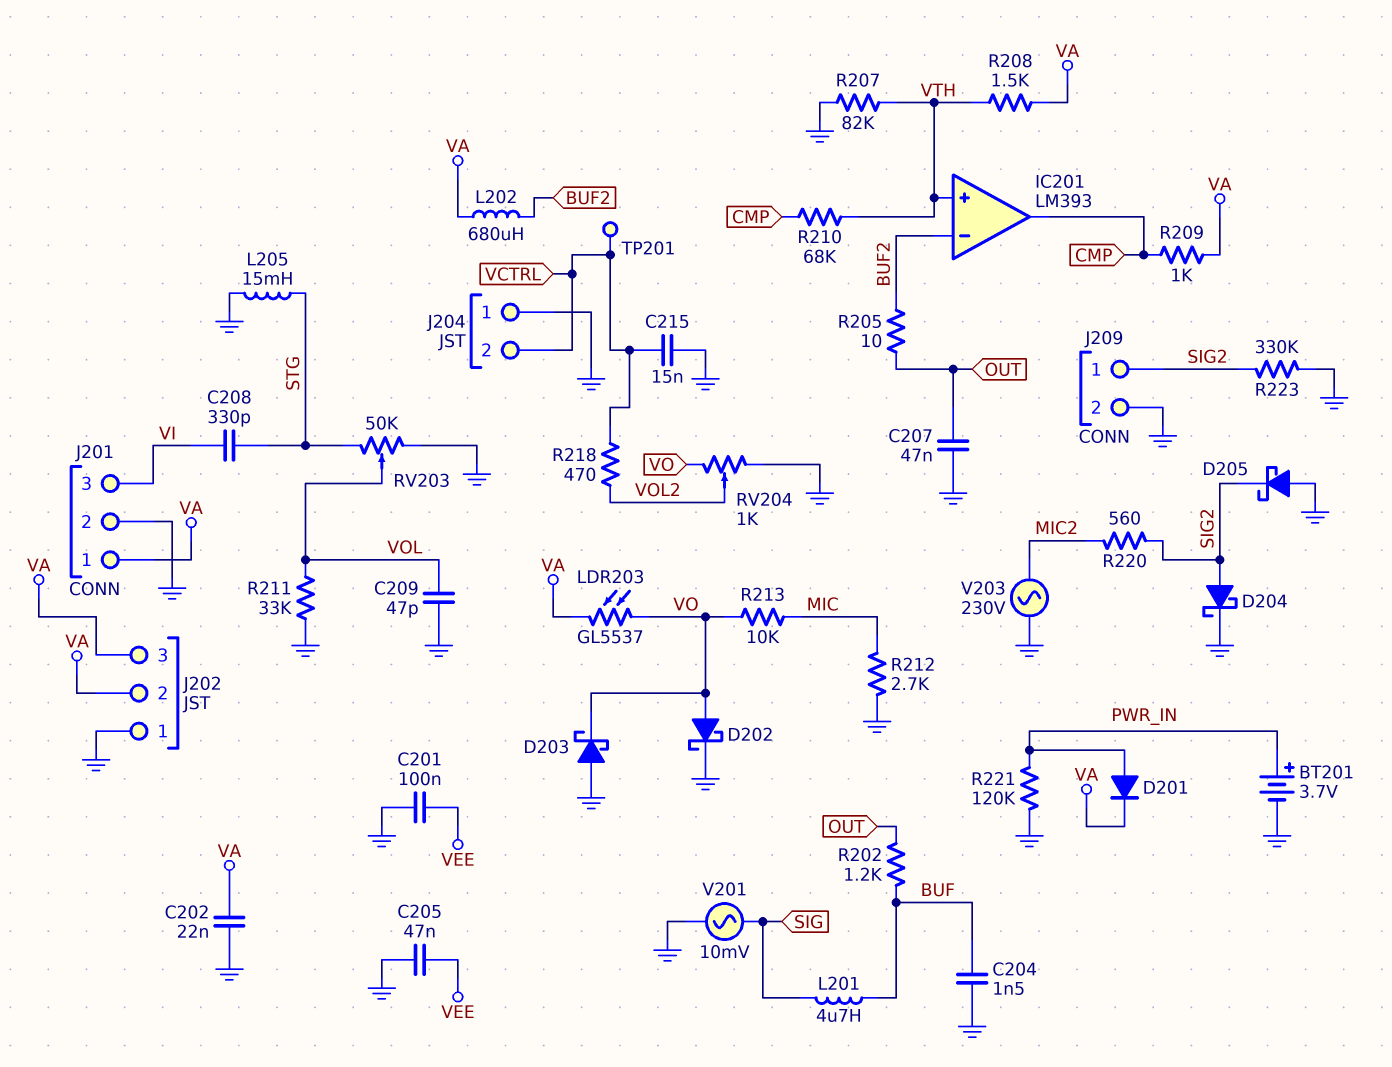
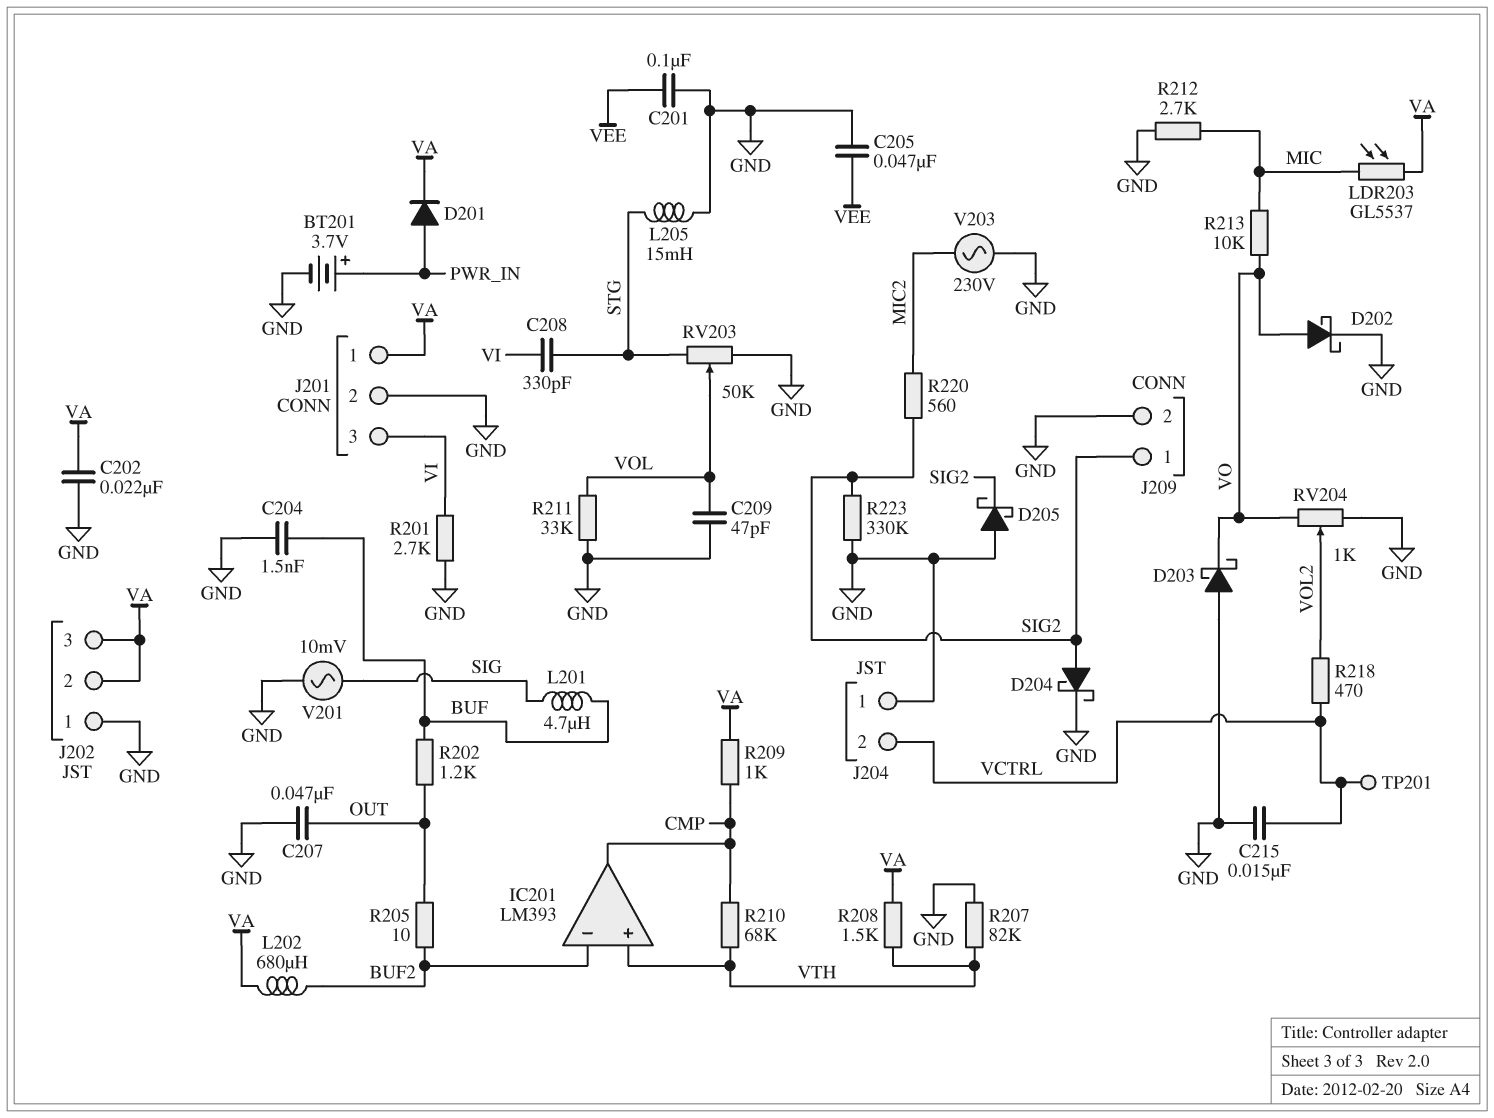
LDR203: GL5537 (VA, VO) -> GL5537 (MIC, VA)
R201: none -> 2.7k (GND, VI)
R221: 120k (GND, PWR_IN) -> none

